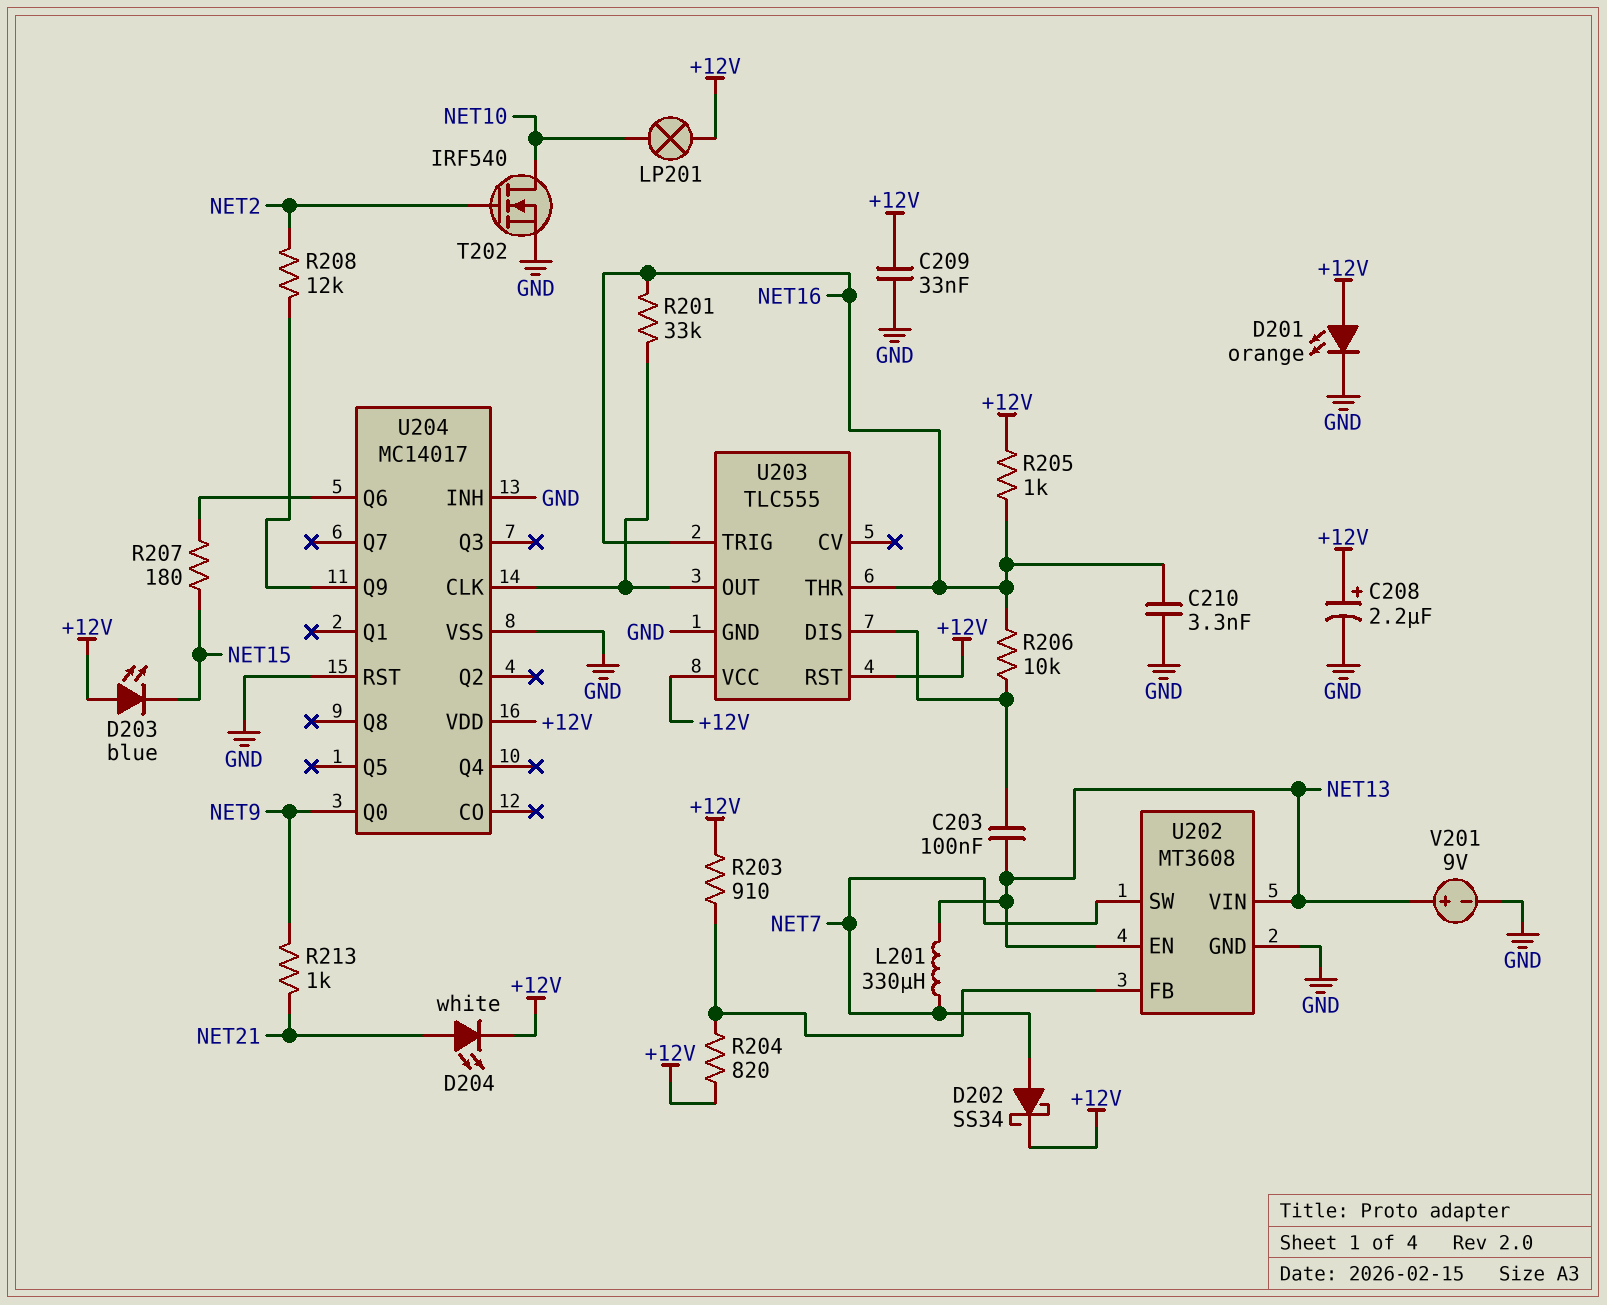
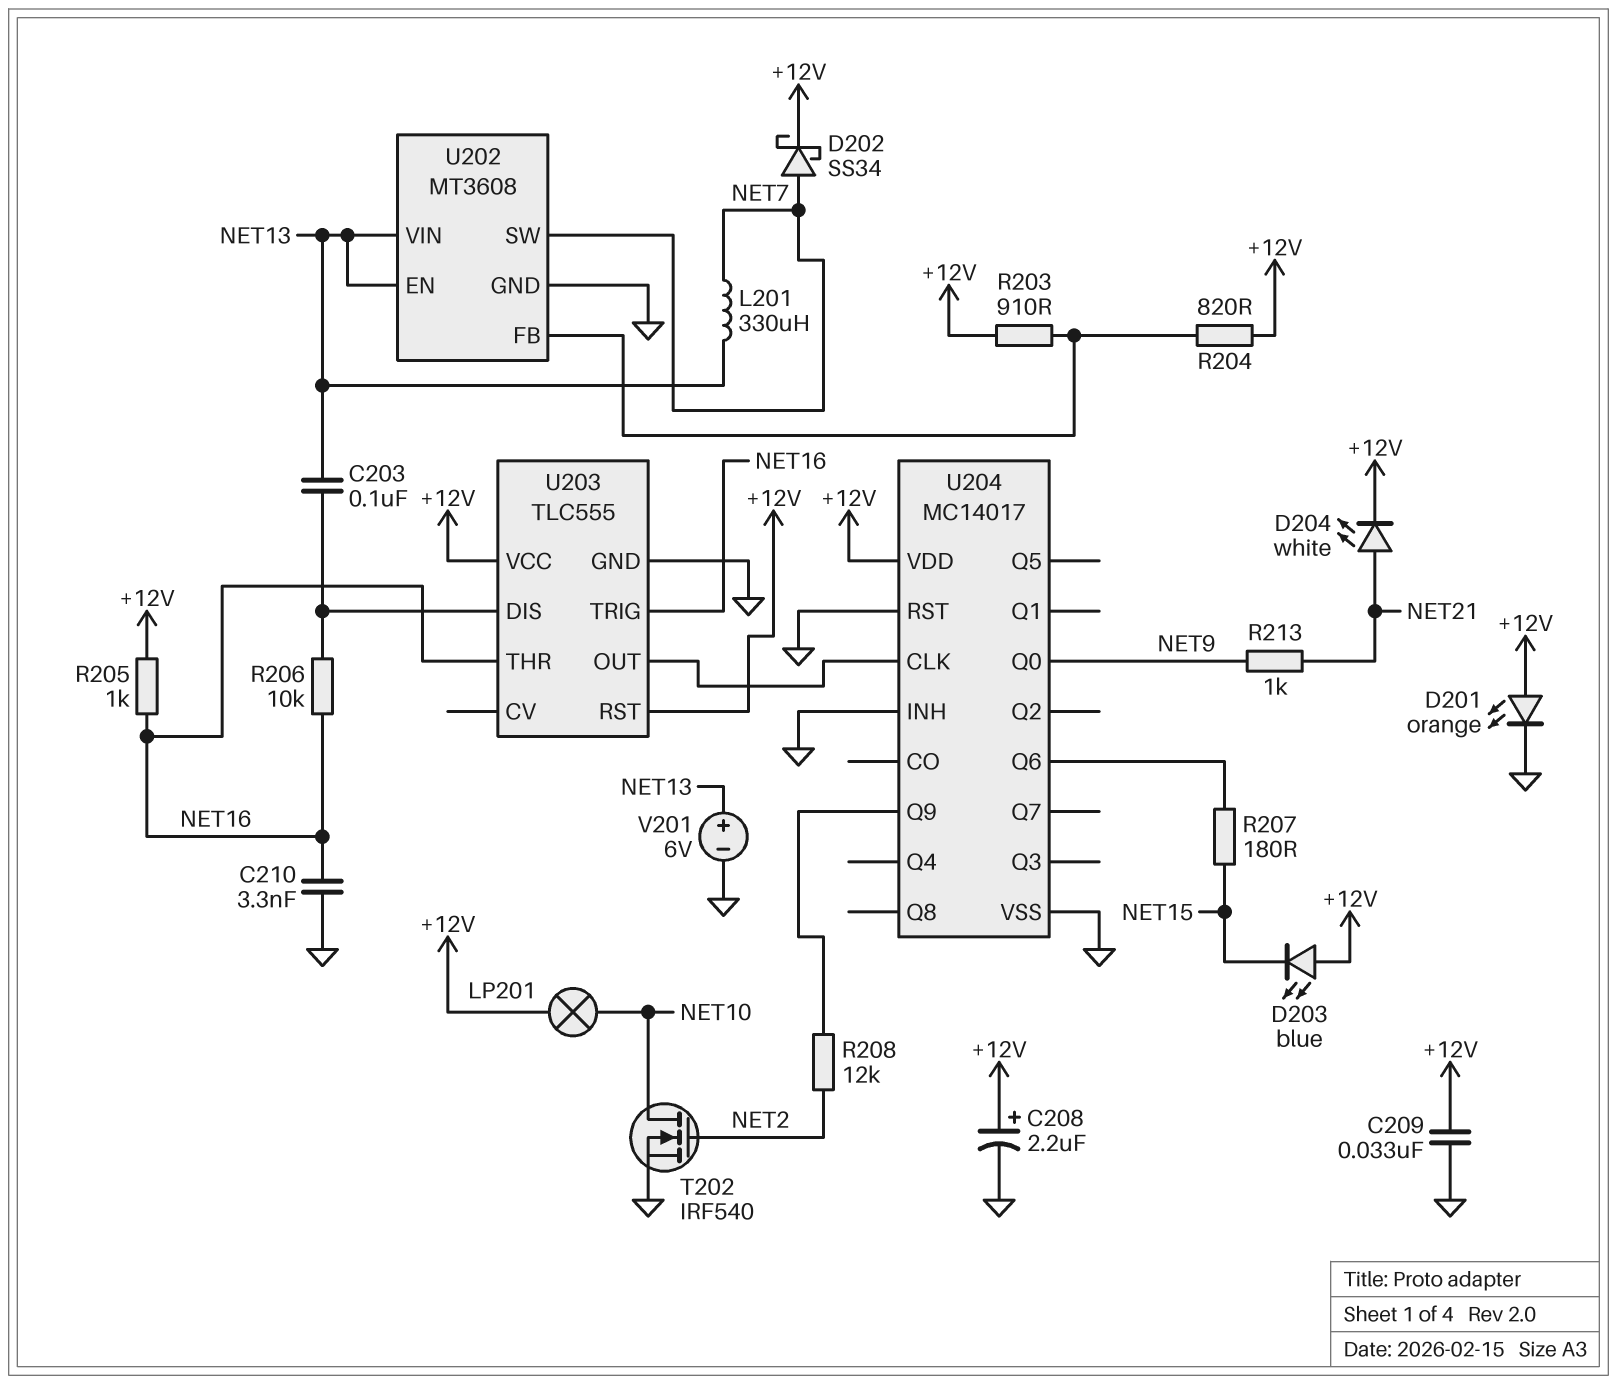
R201: 33k (NET16, U203/OUT) -> none
V201: 9V (plus NET13, minus GND) -> 6V (plus NET13, minus GND)

